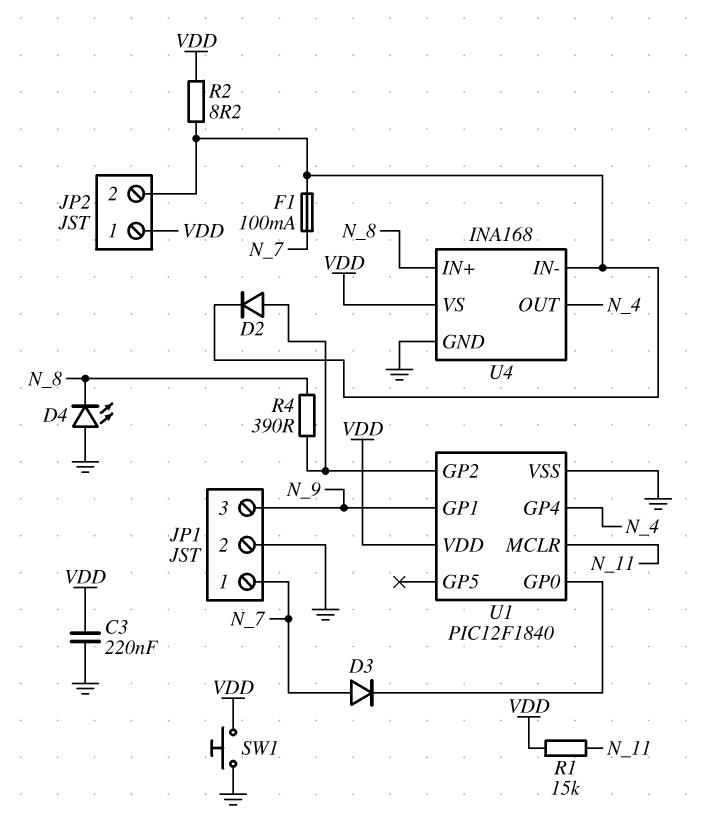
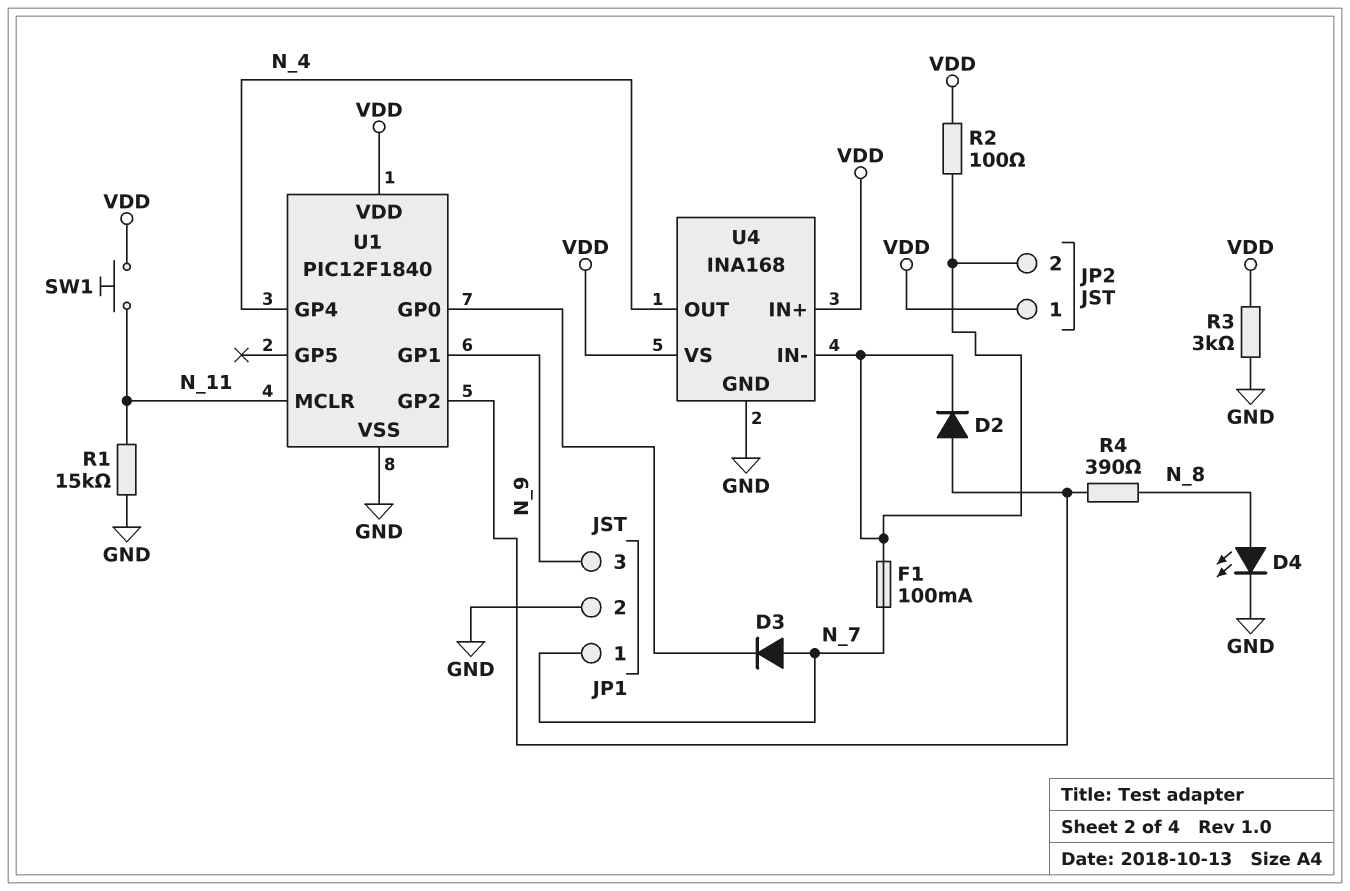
C3: 220nF (GND, VDD) -> none
D4: LED (A GND, K N_8) -> LED (A N_8, K GND)
R1: 15k (N_11, VDD) -> 15k (GND, N_11)
R2: 8.2 (JP2/2, VDD) -> 100 (JP2/2, VDD)
R3: none -> 3k (GND, VDD)
SW1: button (GND, VDD) -> button (N_11, VDD)
U4 pin IN+: N_8 -> VDD

